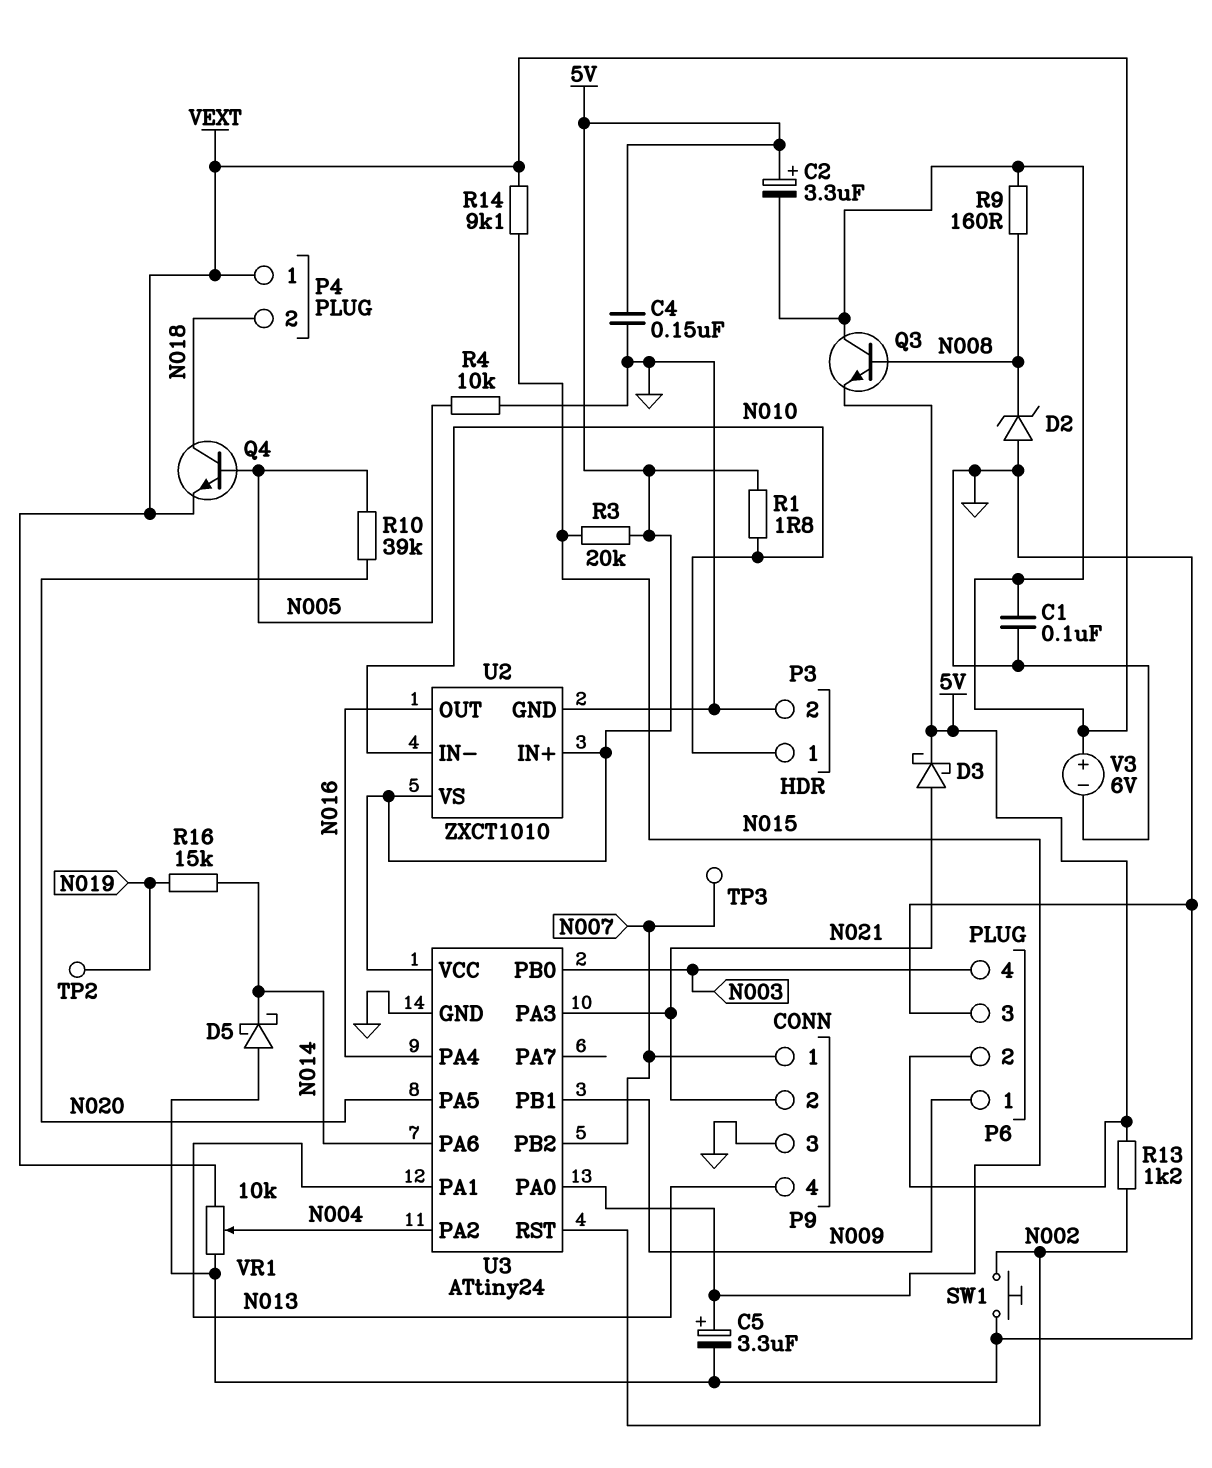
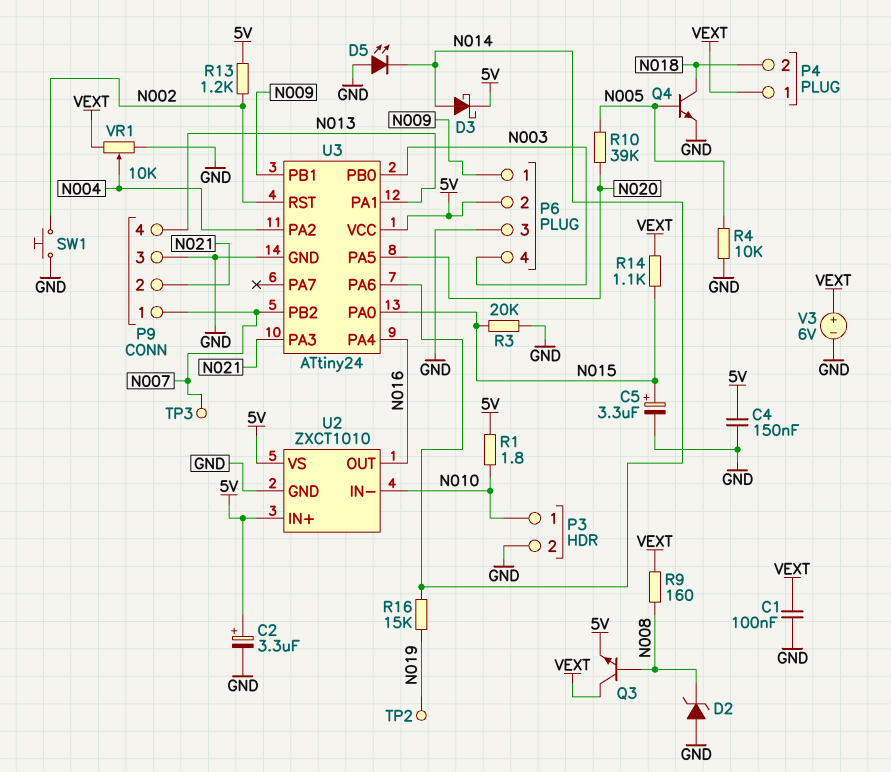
C2: 3.3uF (plus 5V, minus VEXT) -> 3.3uF (plus 5V, minus GND)
D3: schottky (A N021, K 5V) -> schottky (A N014, K 5V)
D5: schottky (A GND, K N014) -> LED (A GND, K N014)
Q4: NPN (B N005, C N018, E VEXT) -> NPN (B N005, C N018, E GND)
R3: 20k (5V, N015) -> 20k (GND, N015)
R14: 9.1k (N015, VEXT) -> 1.1k (N015, VEXT)

